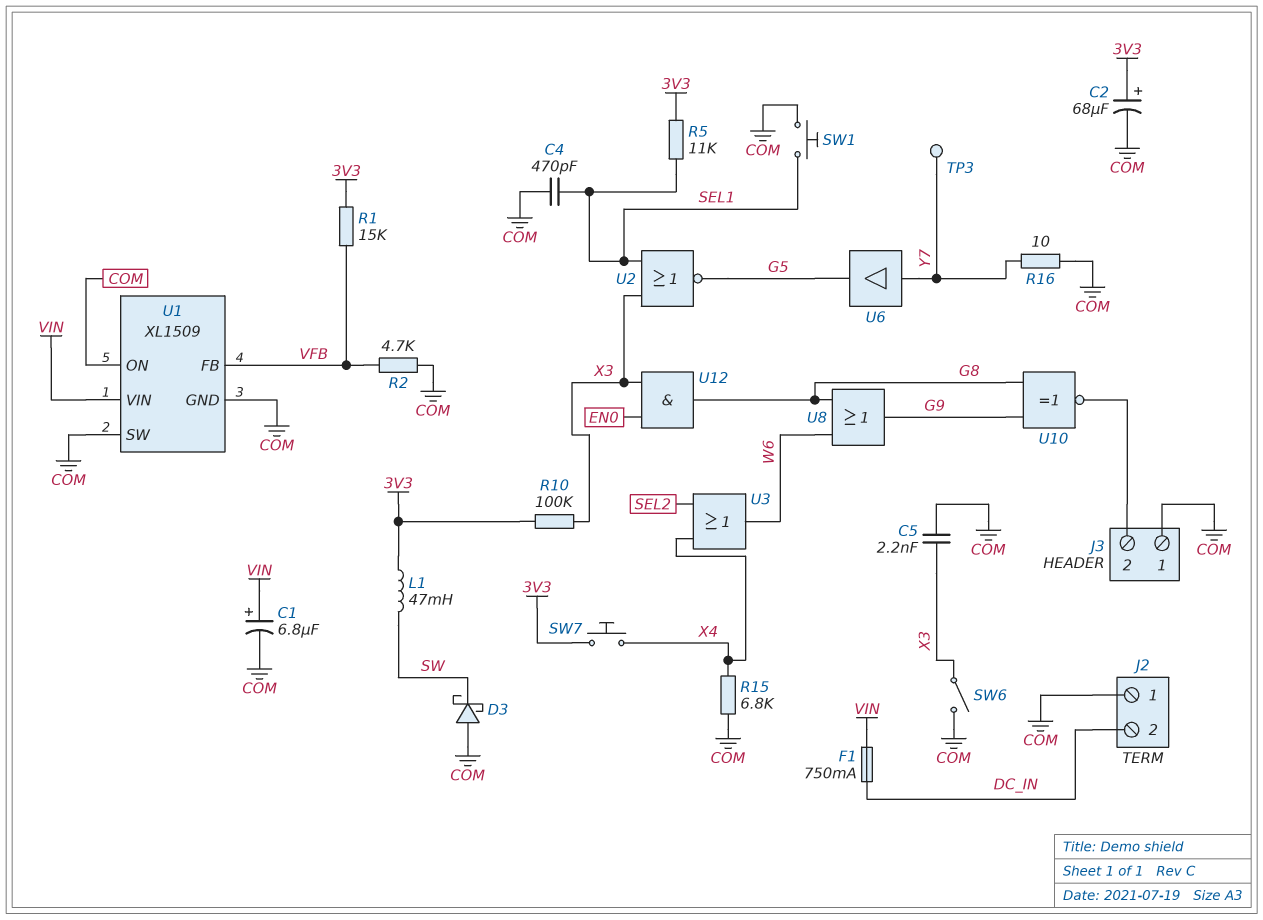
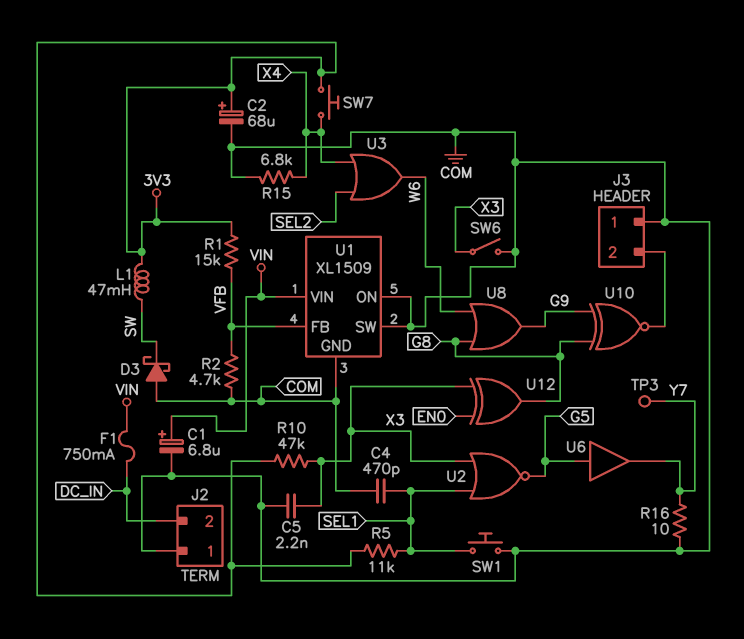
R10: 100k (3V3, X3) -> 47k (3V3, X3)
U6: buffer (in Y7, out G5) -> buffer (in G5, out Y7)
U12: AND (in EN0, in X3, out G8) -> XOR (in EN0, in X3, out G8)

